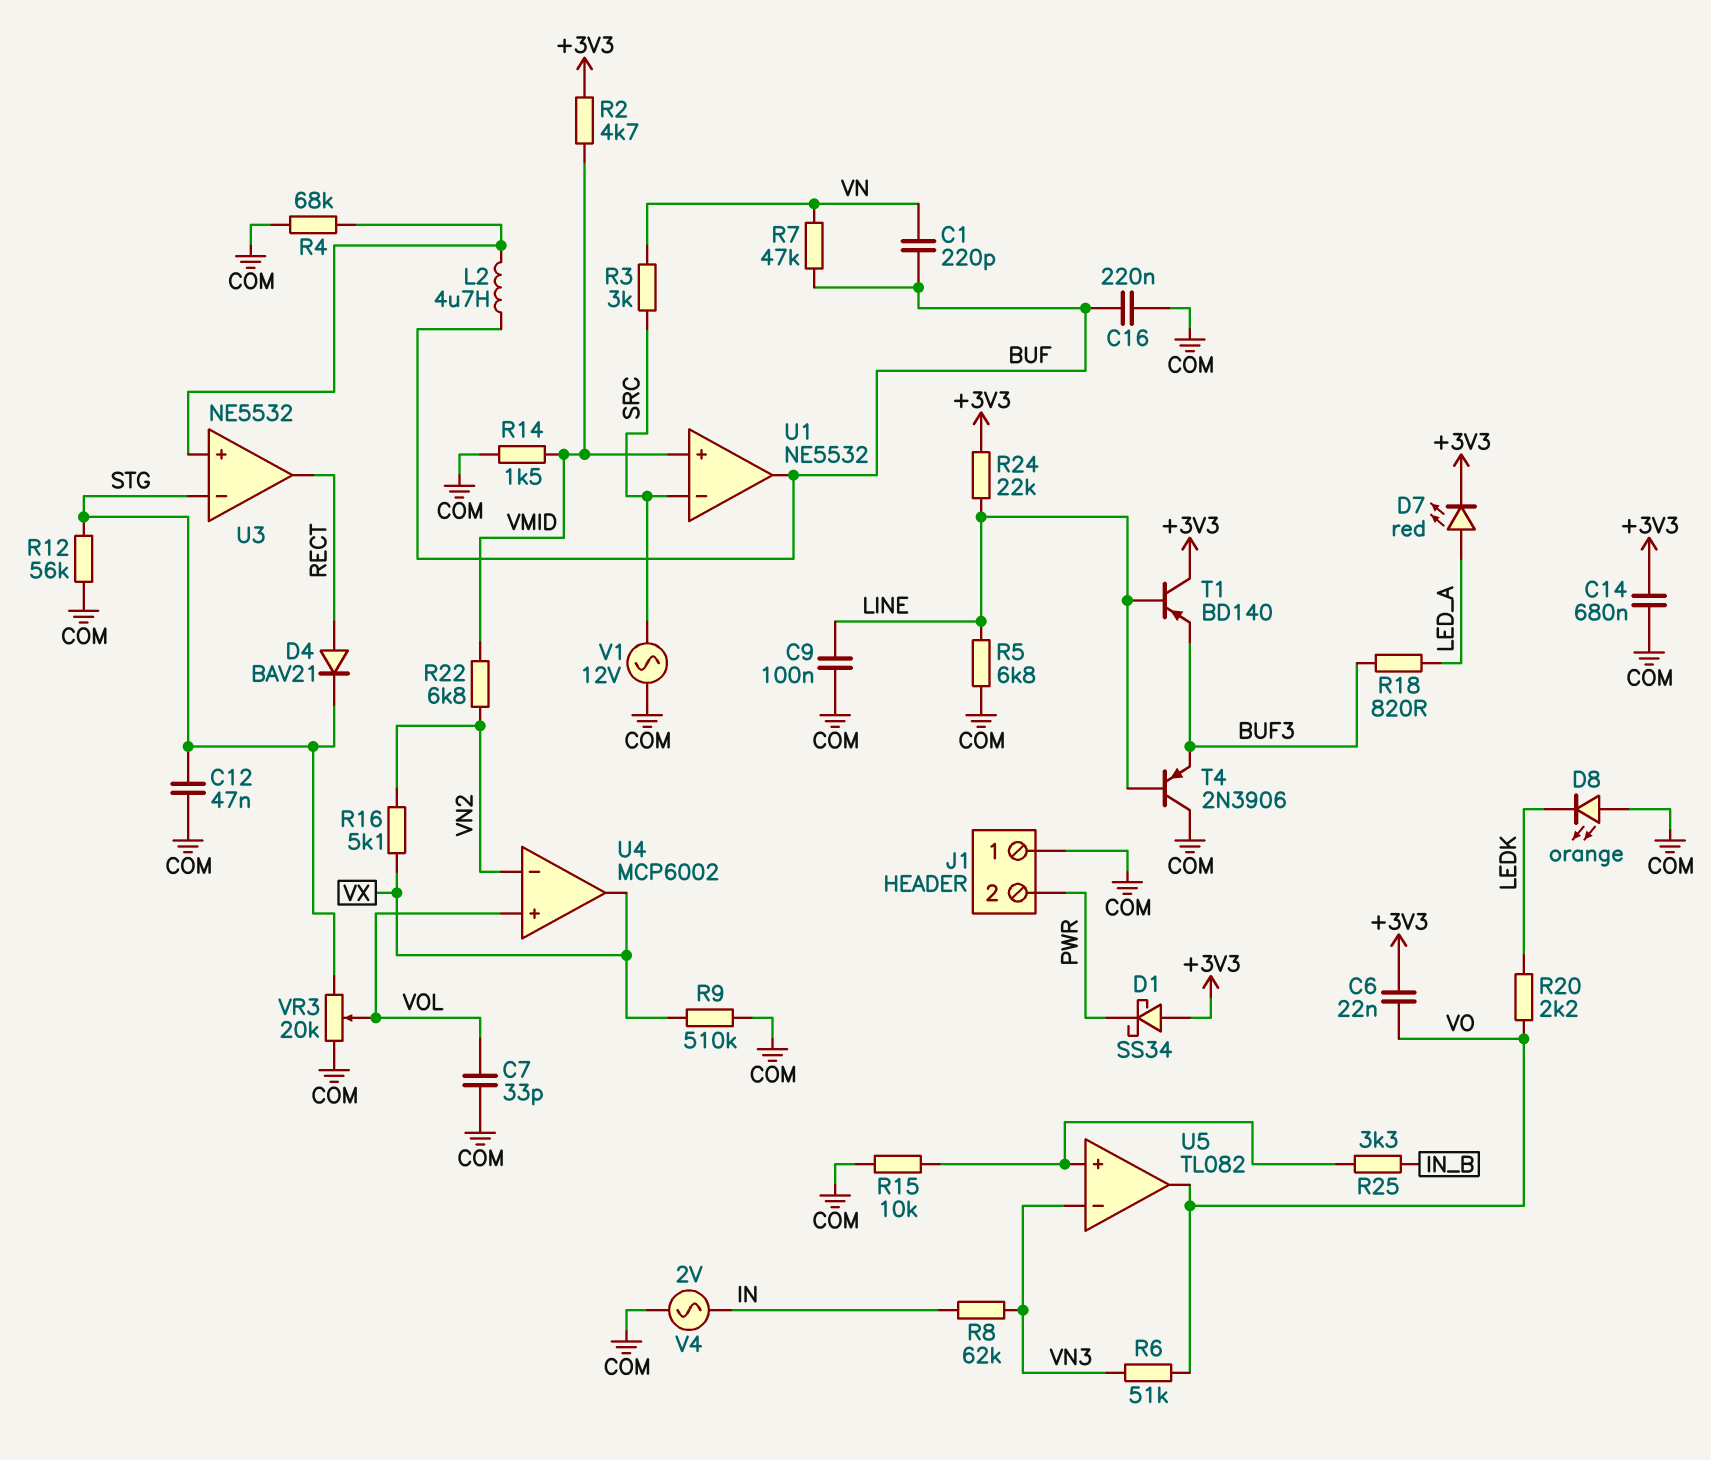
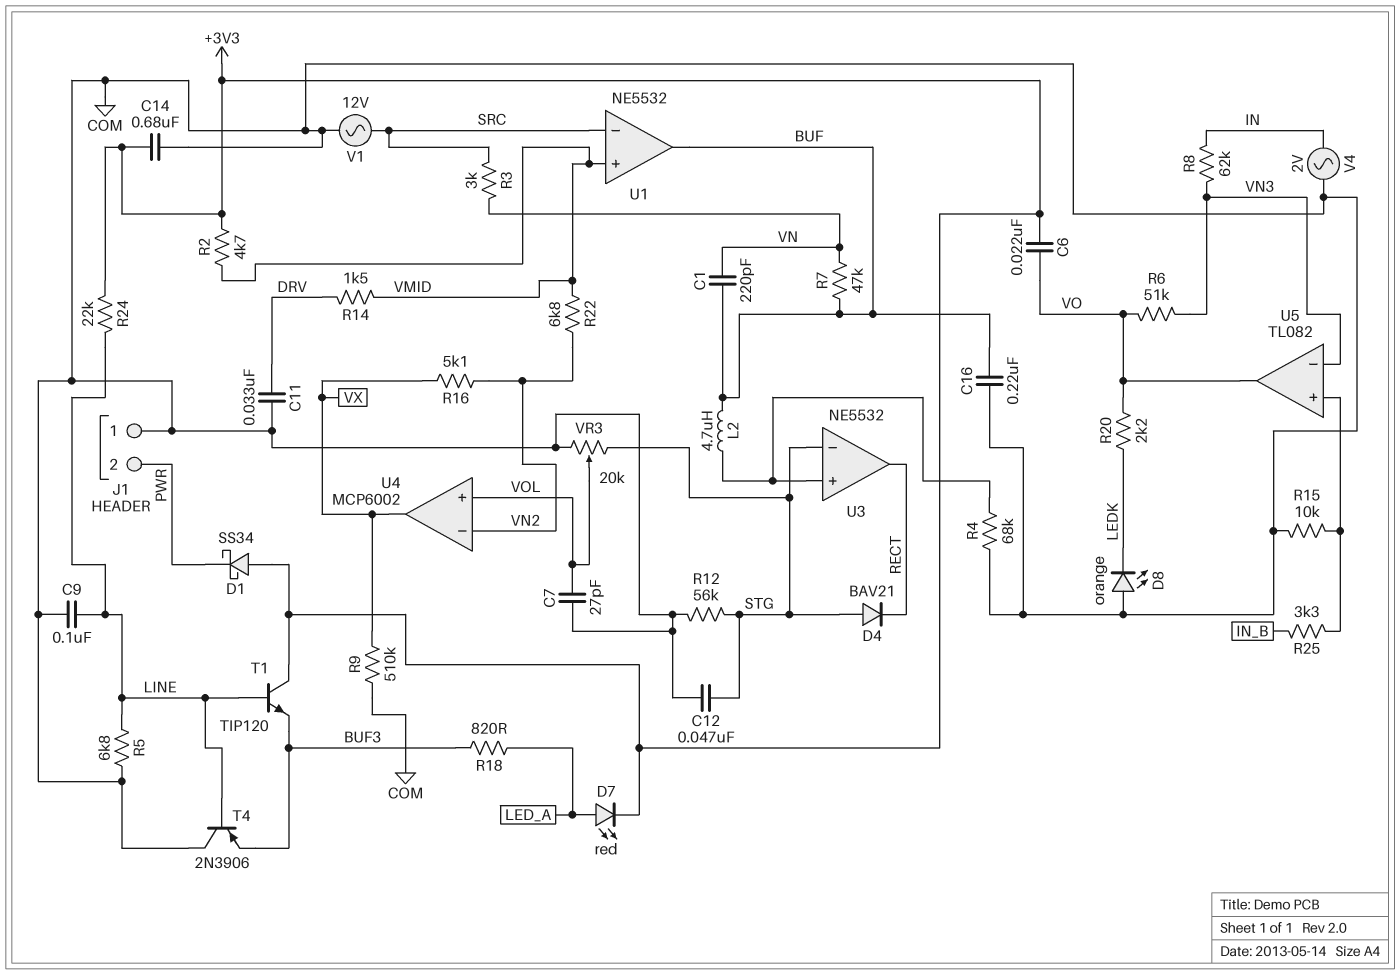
C7: 33pF (COM, VOL) -> 27pF (COM, VOL)
C11: none -> 33nF (COM, DRV)
D4: diode BAV21 (A RECT, K STG) -> diode BAV21 (A STG, K RECT)
R14: 1.5k (COM, VMID) -> 1.5k (DRV, VMID)
T1: PNP BD140 (B LINE, C +3V3, E BUF3) -> NPN TIP120 (B LINE, C +3V3, E BUF3)

